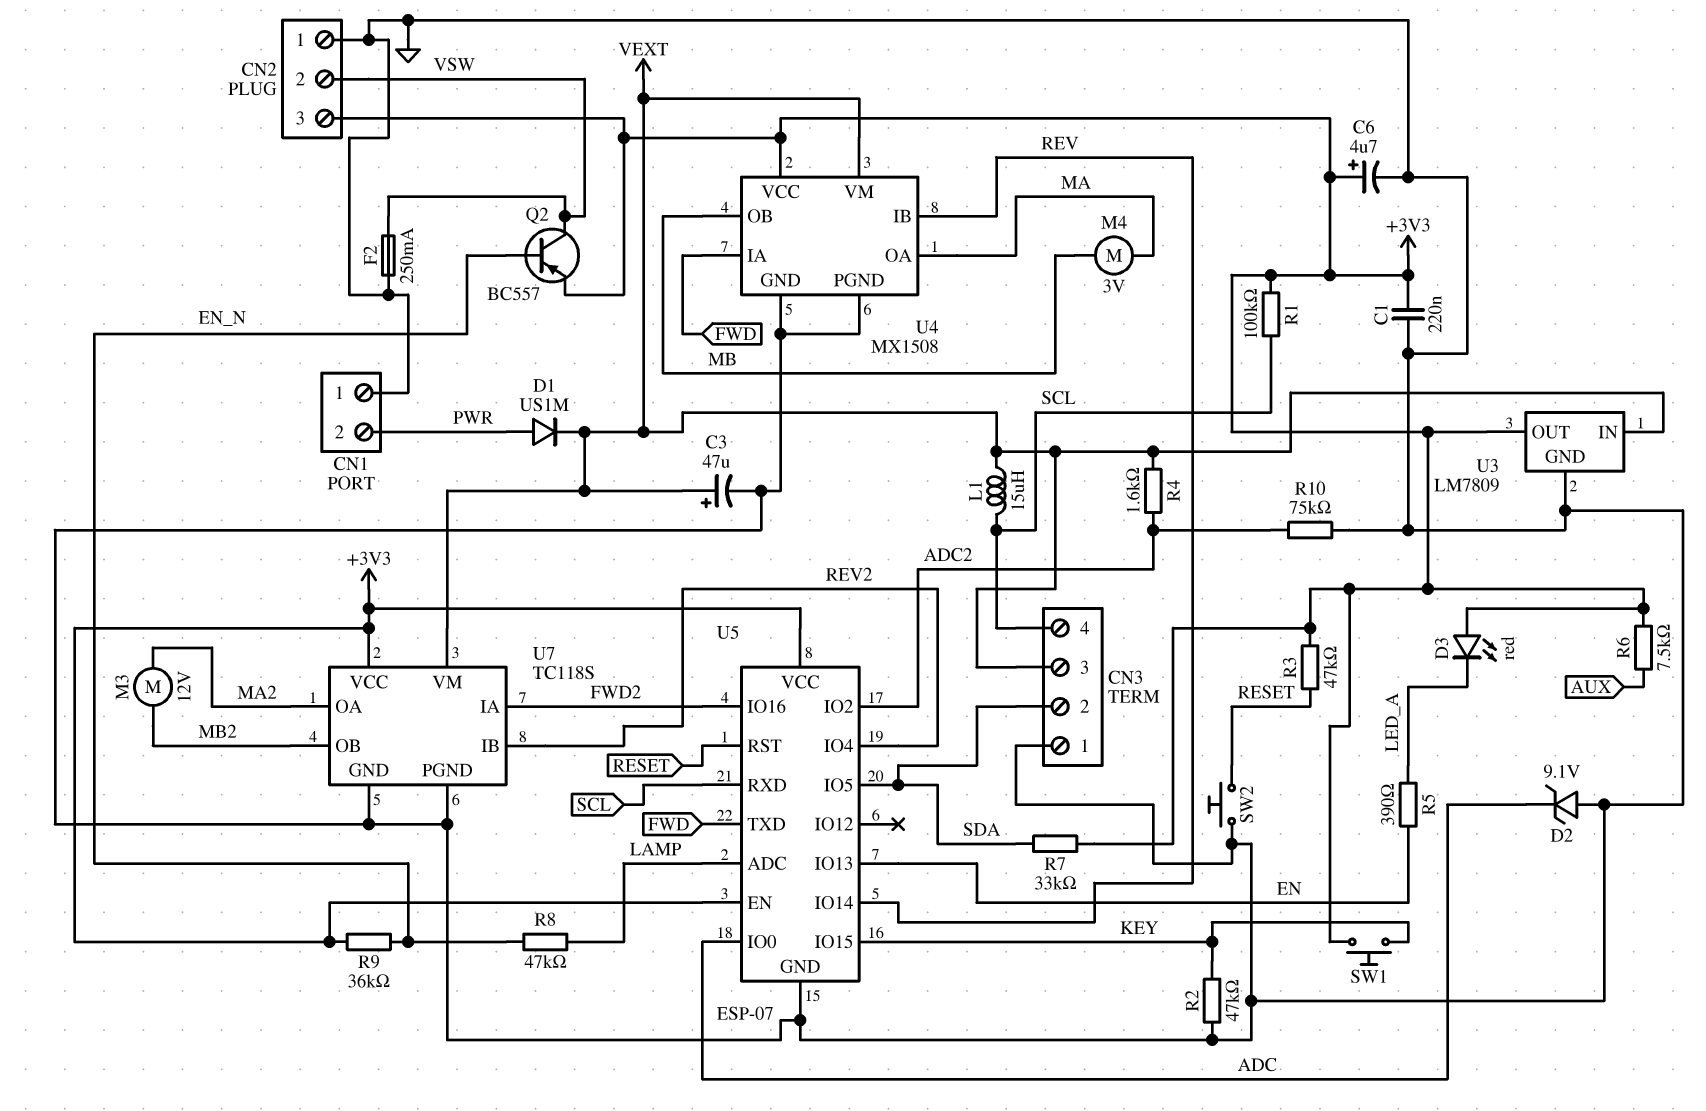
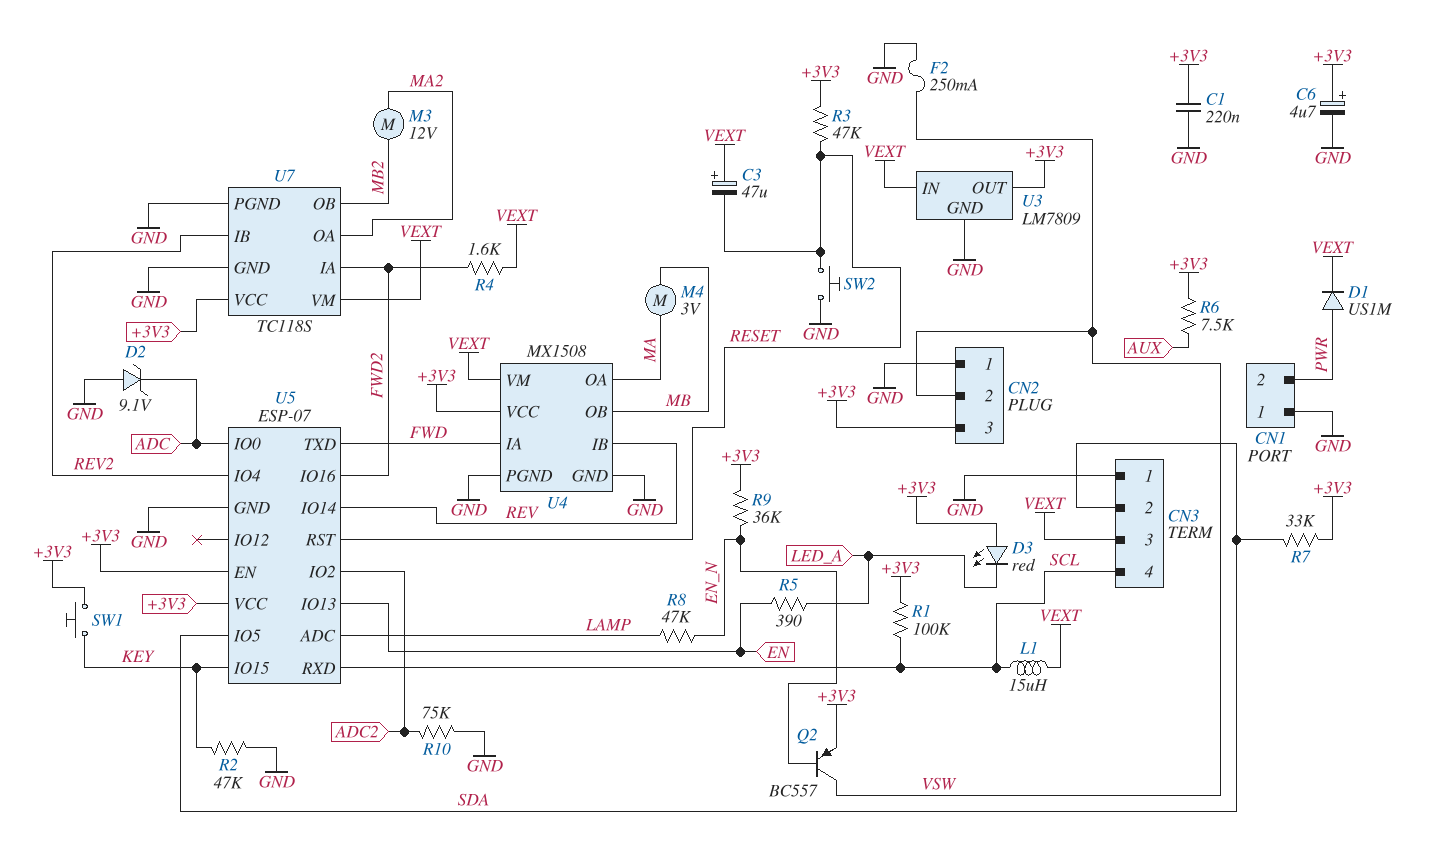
C3: 47uF (plus VEXT, minus GND) -> 47uF (plus VEXT, minus RESET)
R4: 1.6k (ADC2, VEXT) -> 1.6k (FWD2, VEXT)

